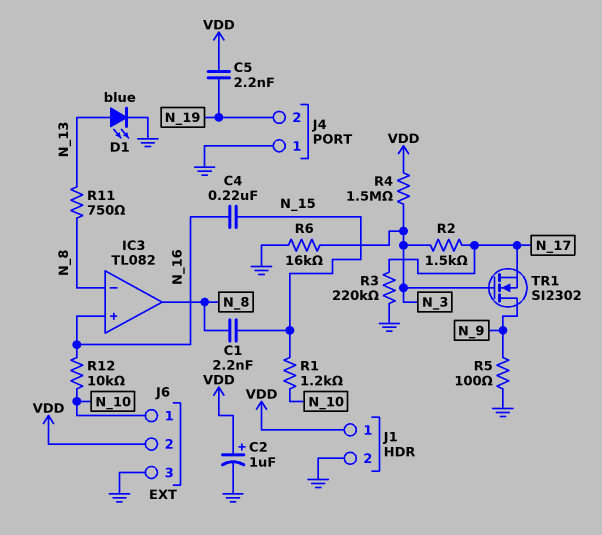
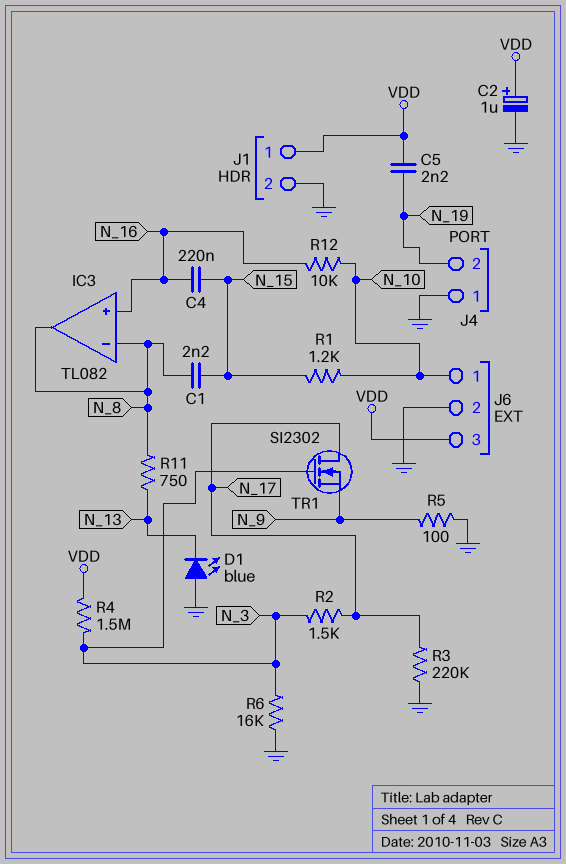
D1: LED blue (A N_13, K GND) -> LED blue (A GND, K N_13)
J6 pin 2: VDD -> GND
J6 pin 3: GND -> VDD
TR1: NMOS SI2302 (G N_3, D N_9, S N_17) -> NMOS SI2302 (G N_3, D N_17, S N_9)

